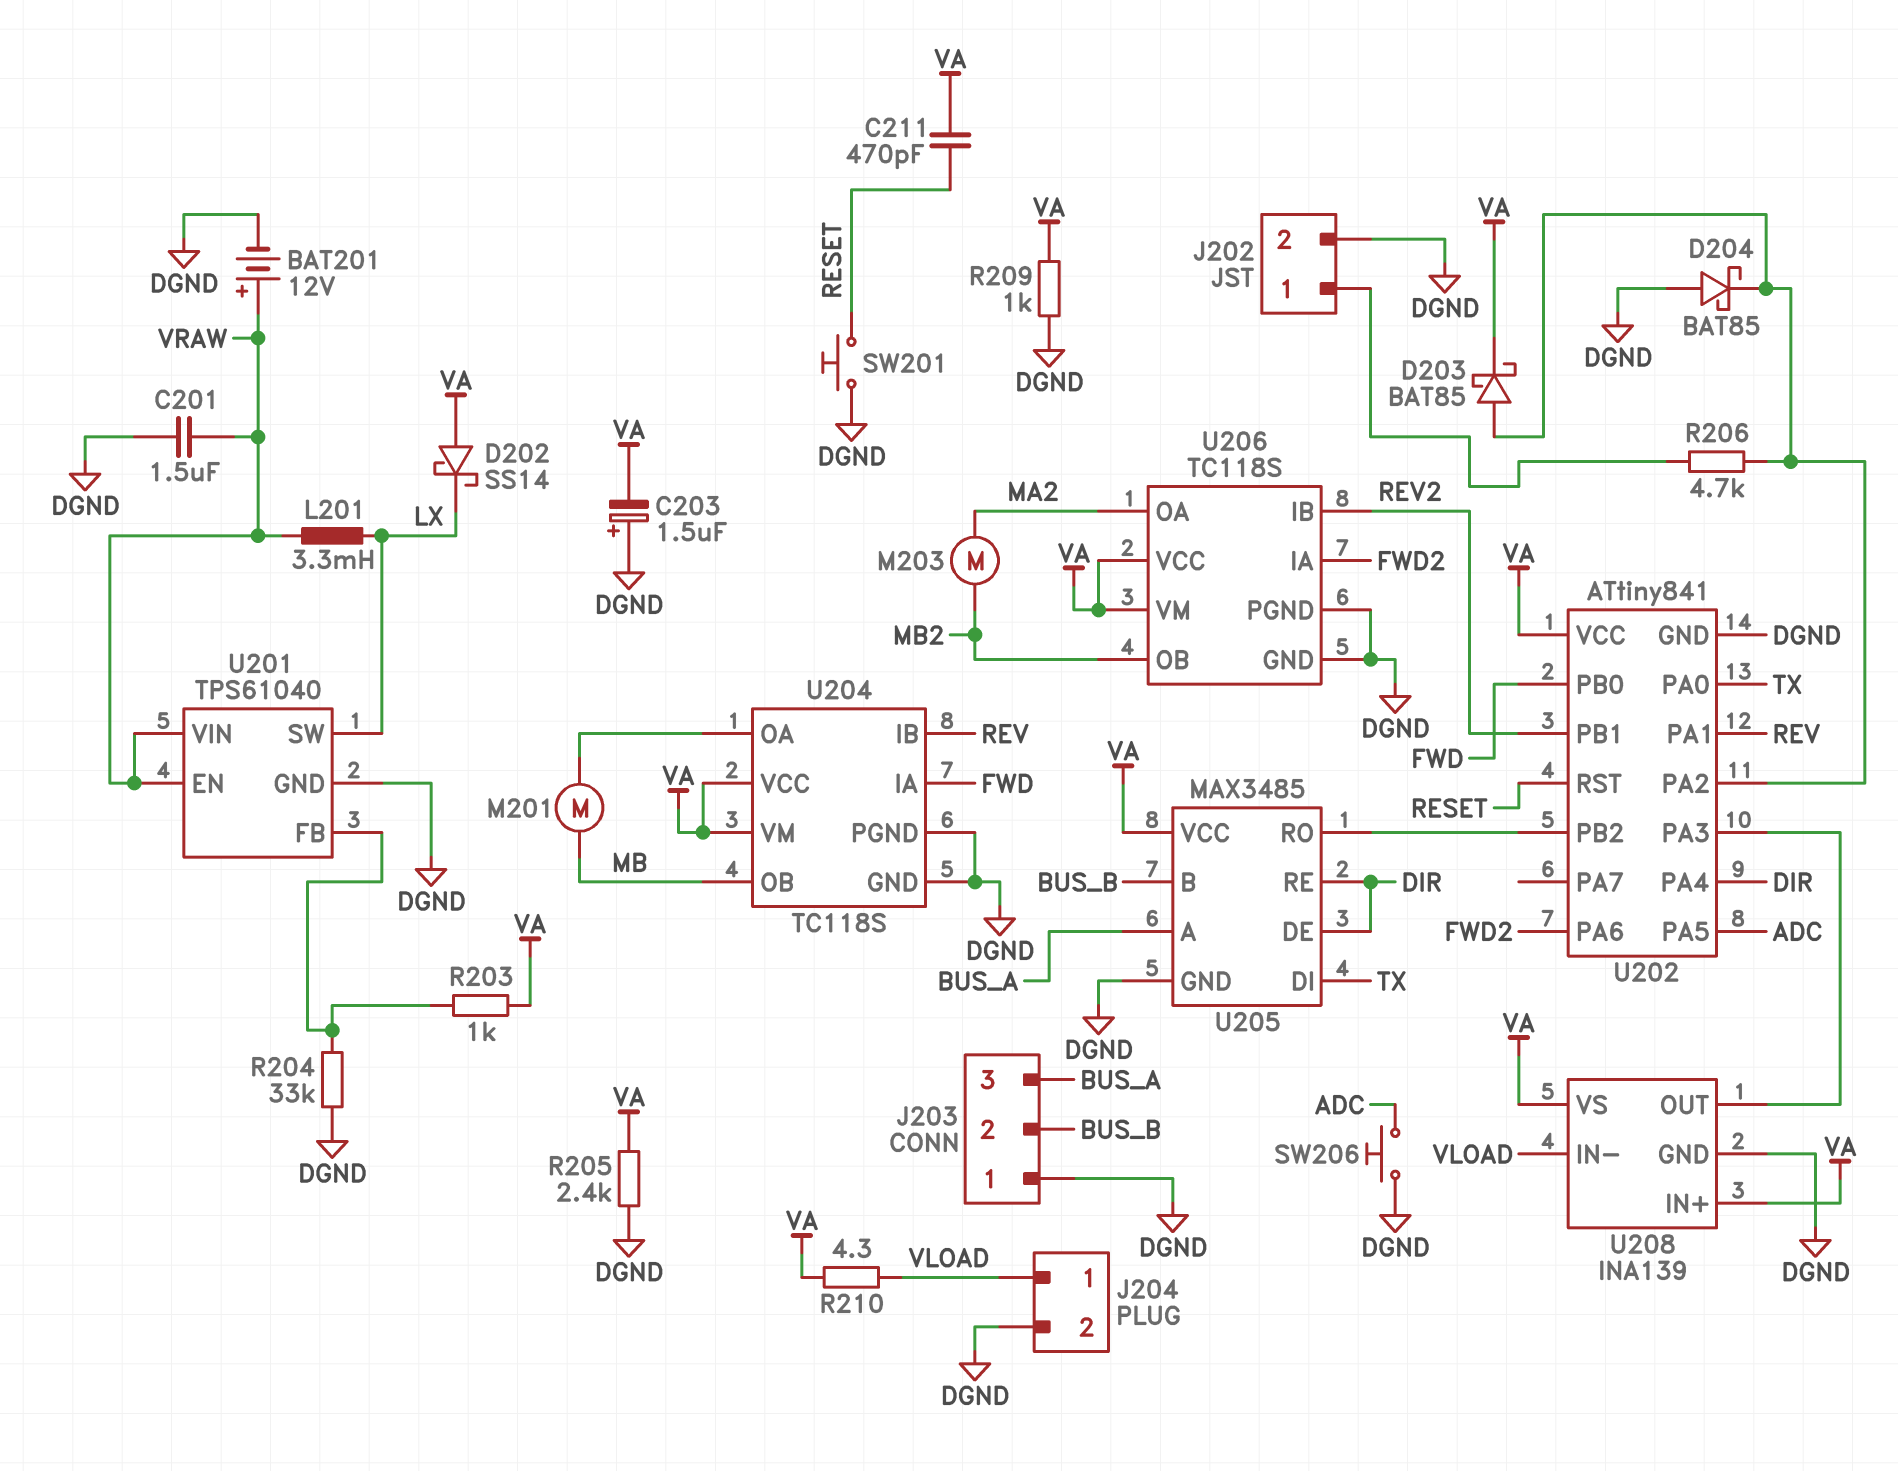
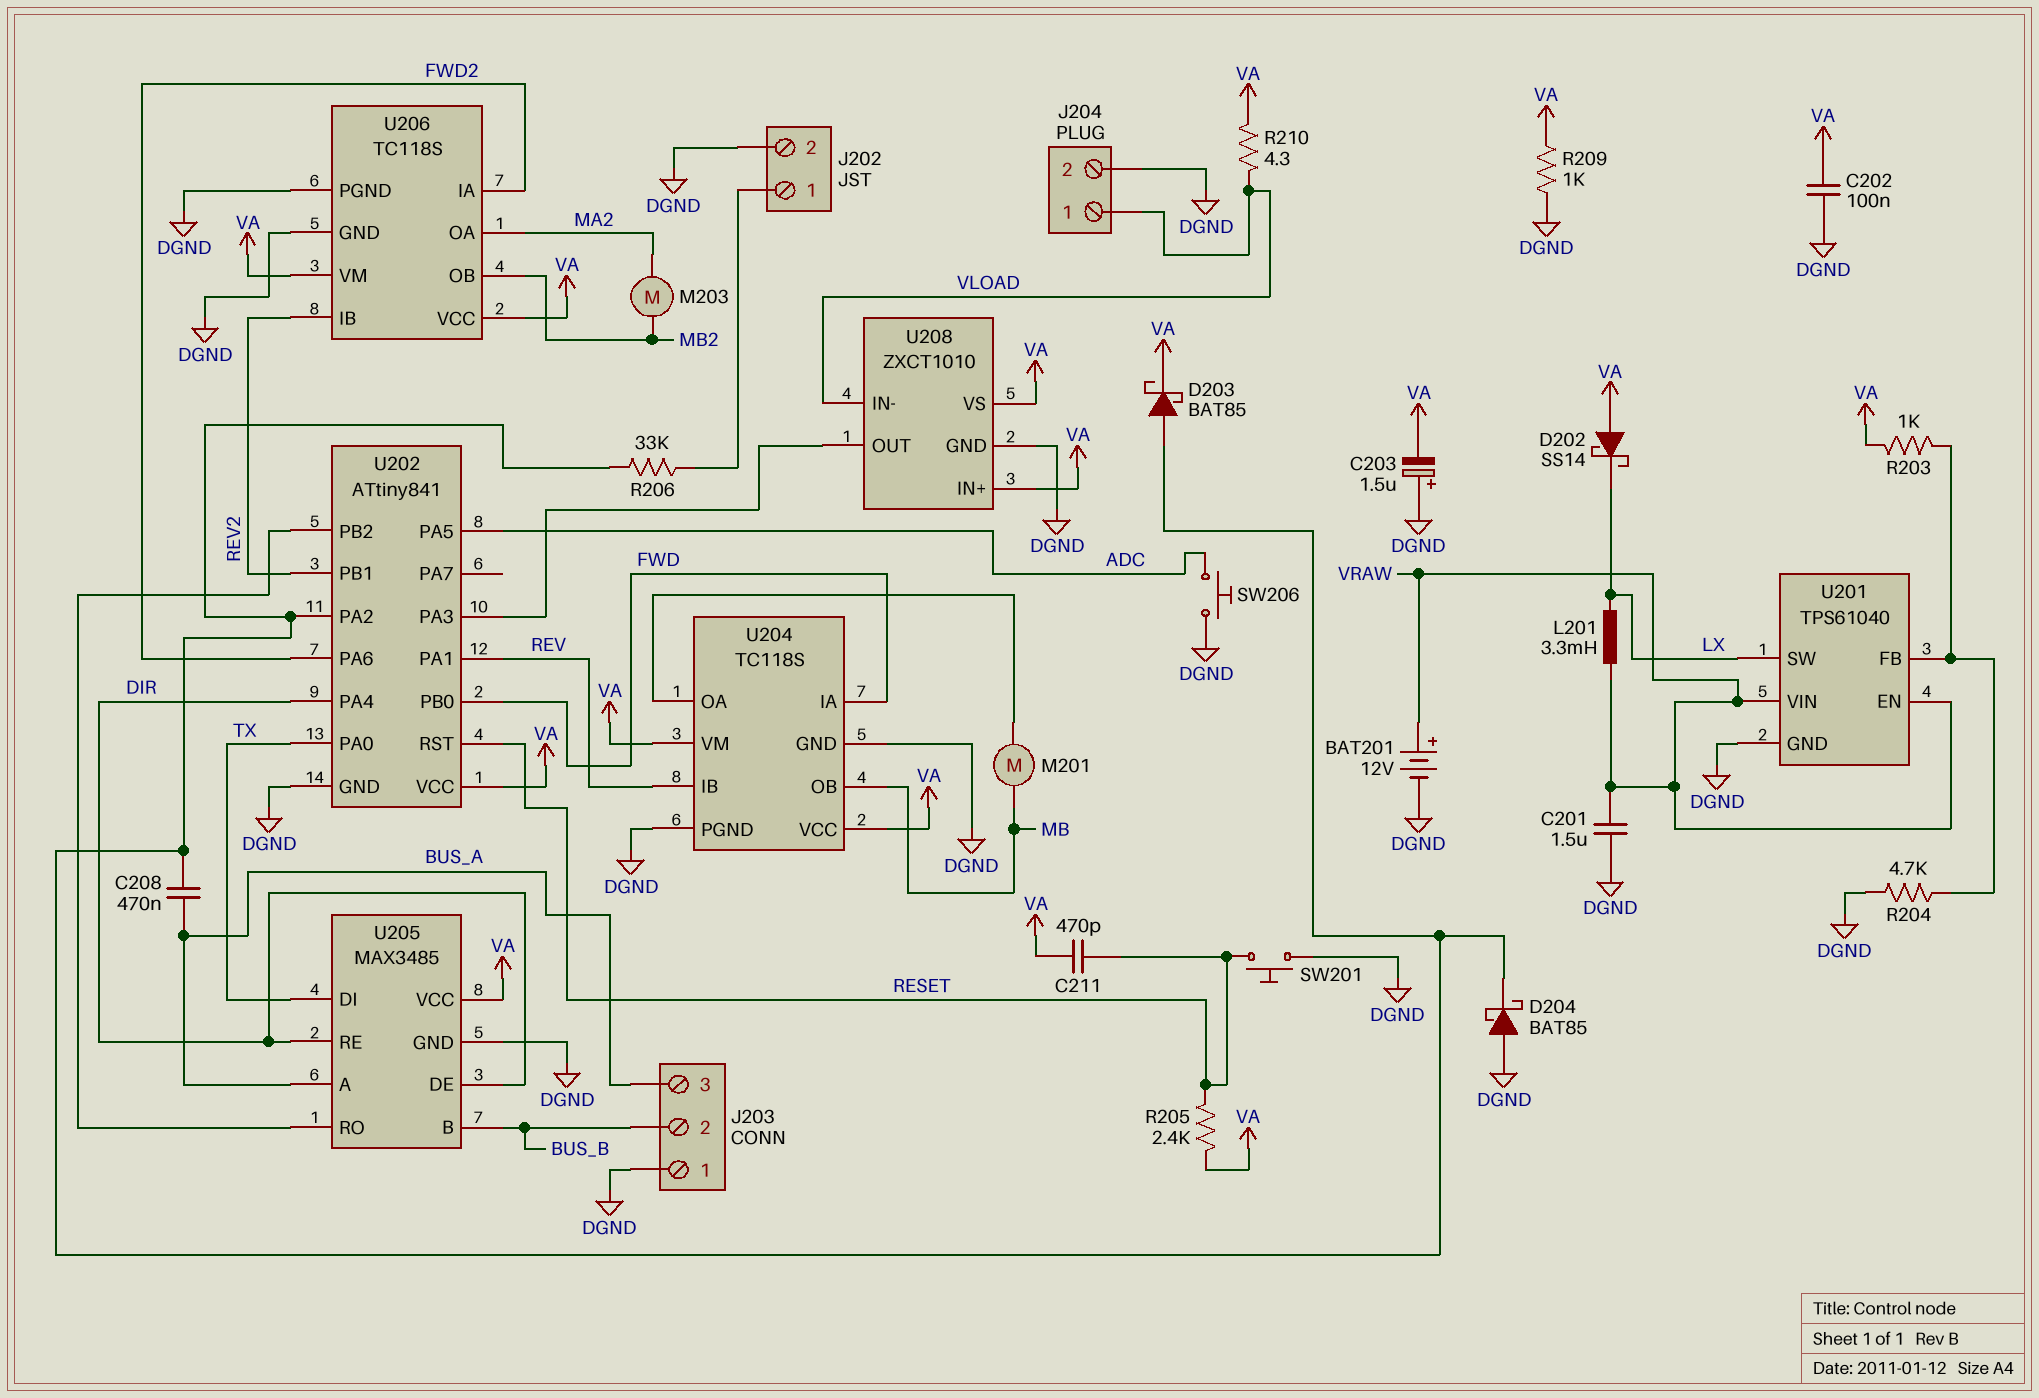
C202: none -> 100nF (DGND, VA)
C208: none -> 470nF (BUS_A, U202/PA2)
R204: 33k (DGND, U201/FB) -> 4.7k (DGND, U201/FB)
R205: 2.4k (DGND, VA) -> 2.4k (RESET, VA)
R206: 4.7k (J202/1, U202/PA2) -> 33k (J202/1, U202/PA2)
U208: INA139 -> ZXCT1010

